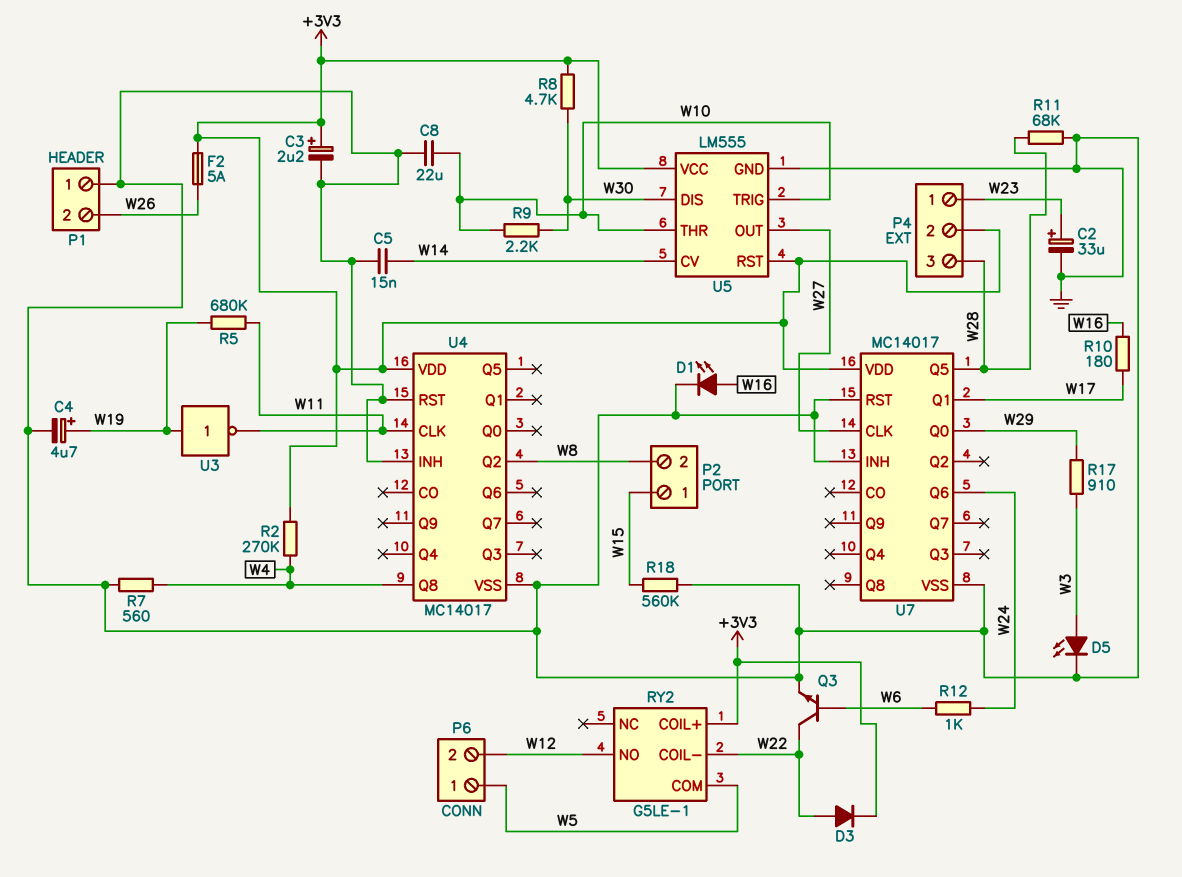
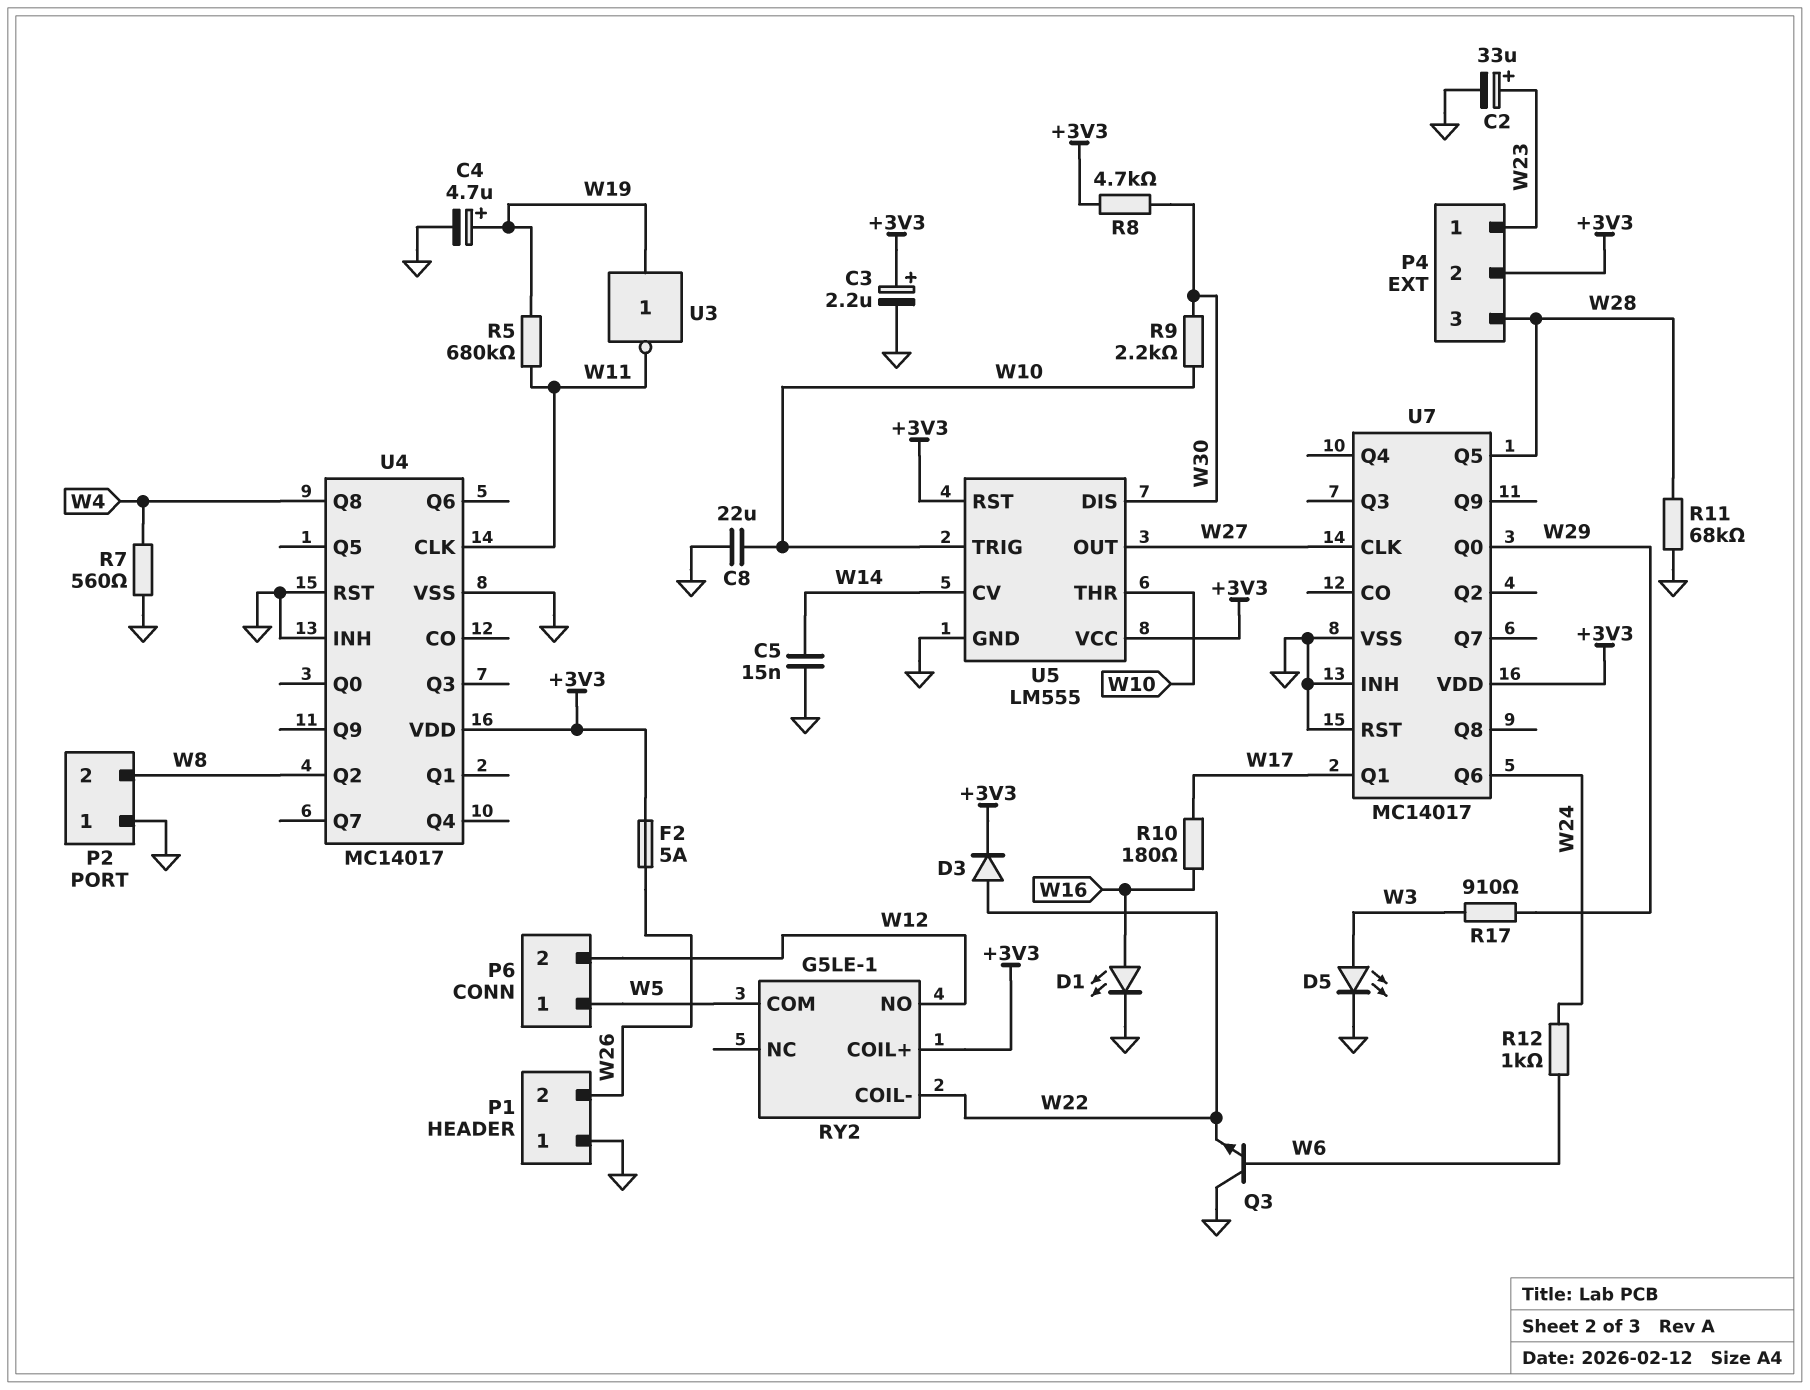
P2 pin 1: W15 -> GND
Q3: NPN (B W6, C W22, E GND) -> NPN (B W6, C GND, E W22)
R2: 270k (+3V3, W4) -> none
R18: 560k (GND, W15) -> none

